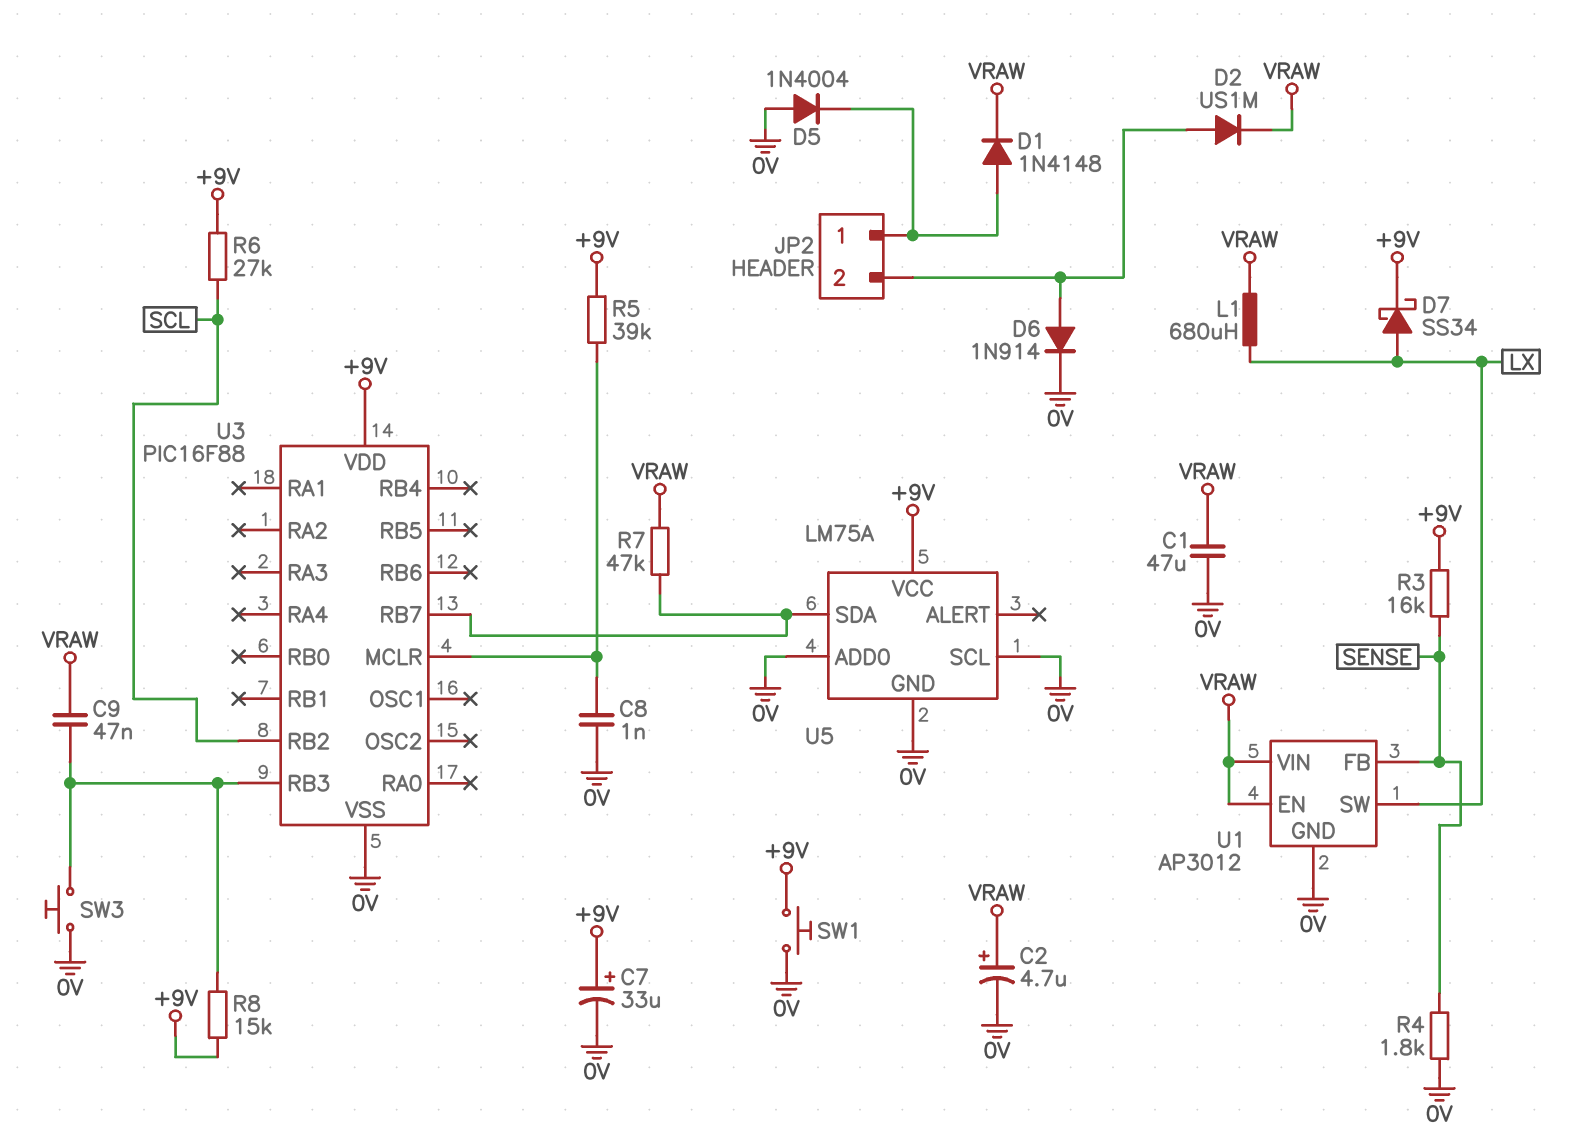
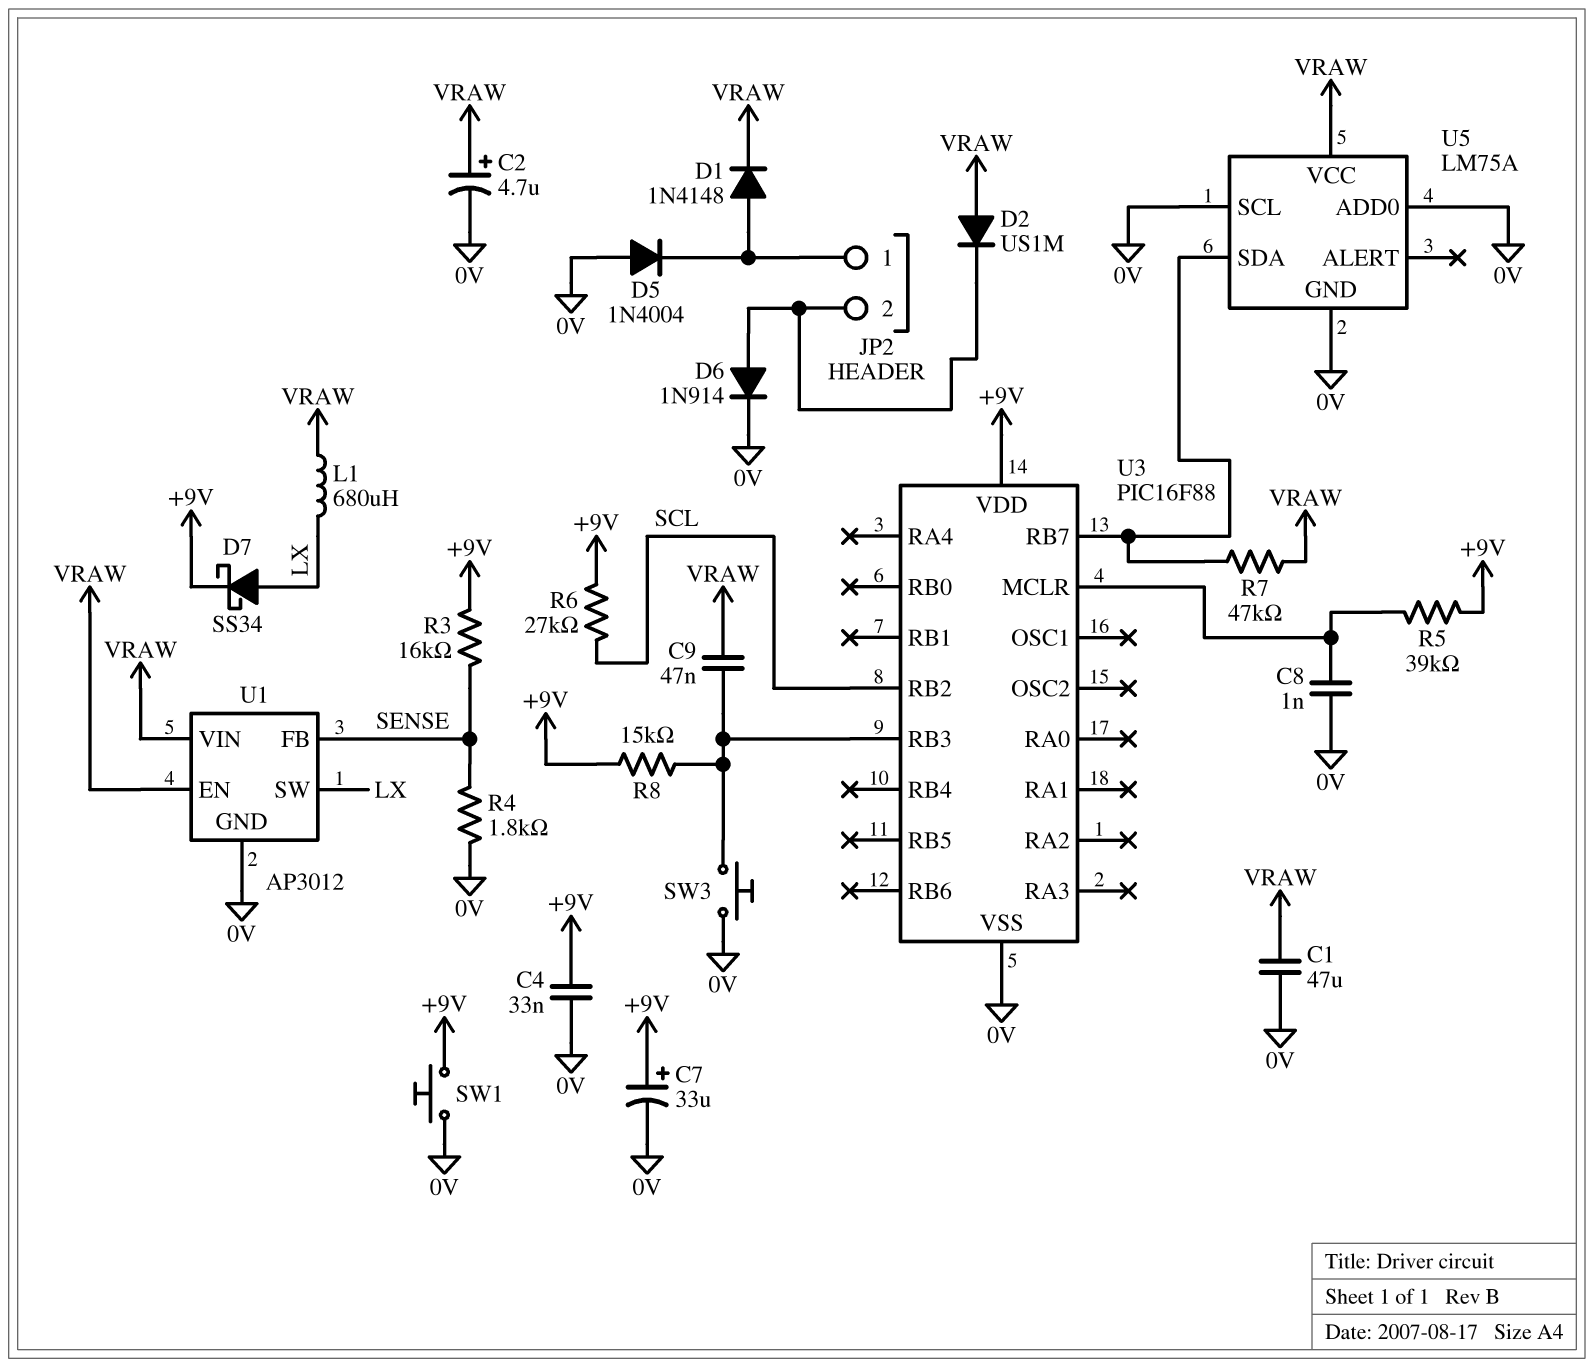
C4: none -> 33nF (+9V, 0V)
D2: diode US1M (A JP2/2, K VRAW) -> diode US1M (A VRAW, K JP2/2)
U5 pin VCC: +9V -> VRAW

